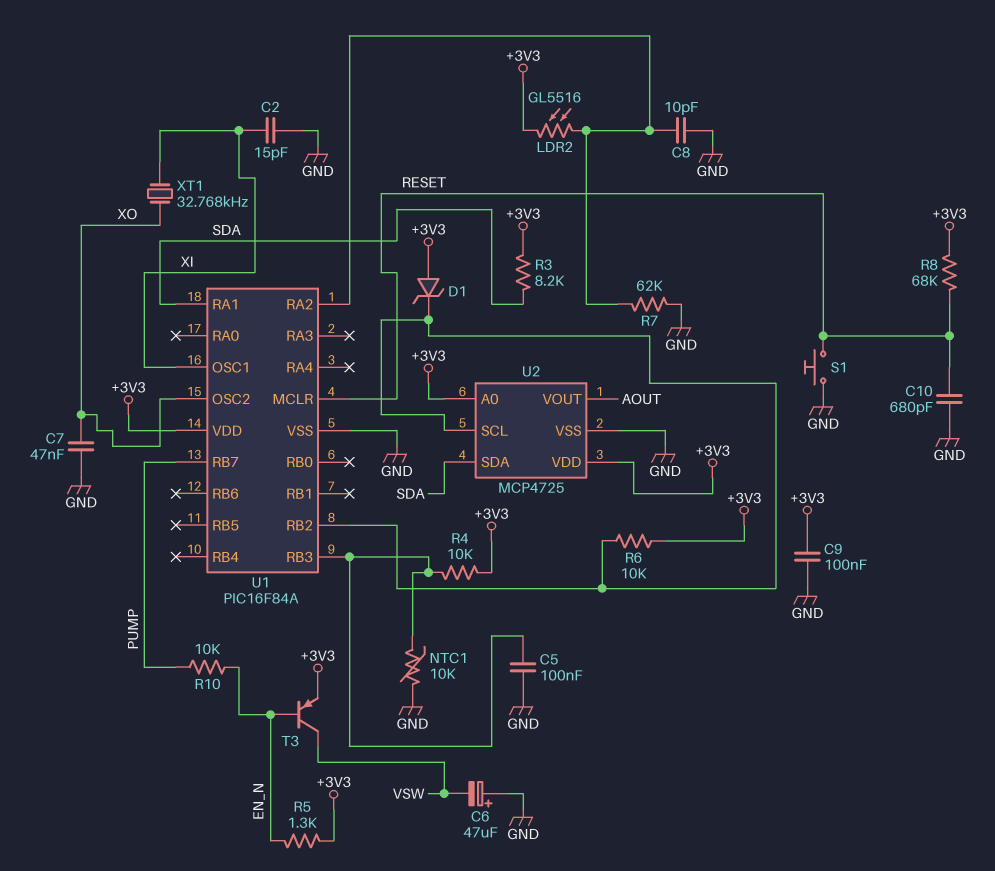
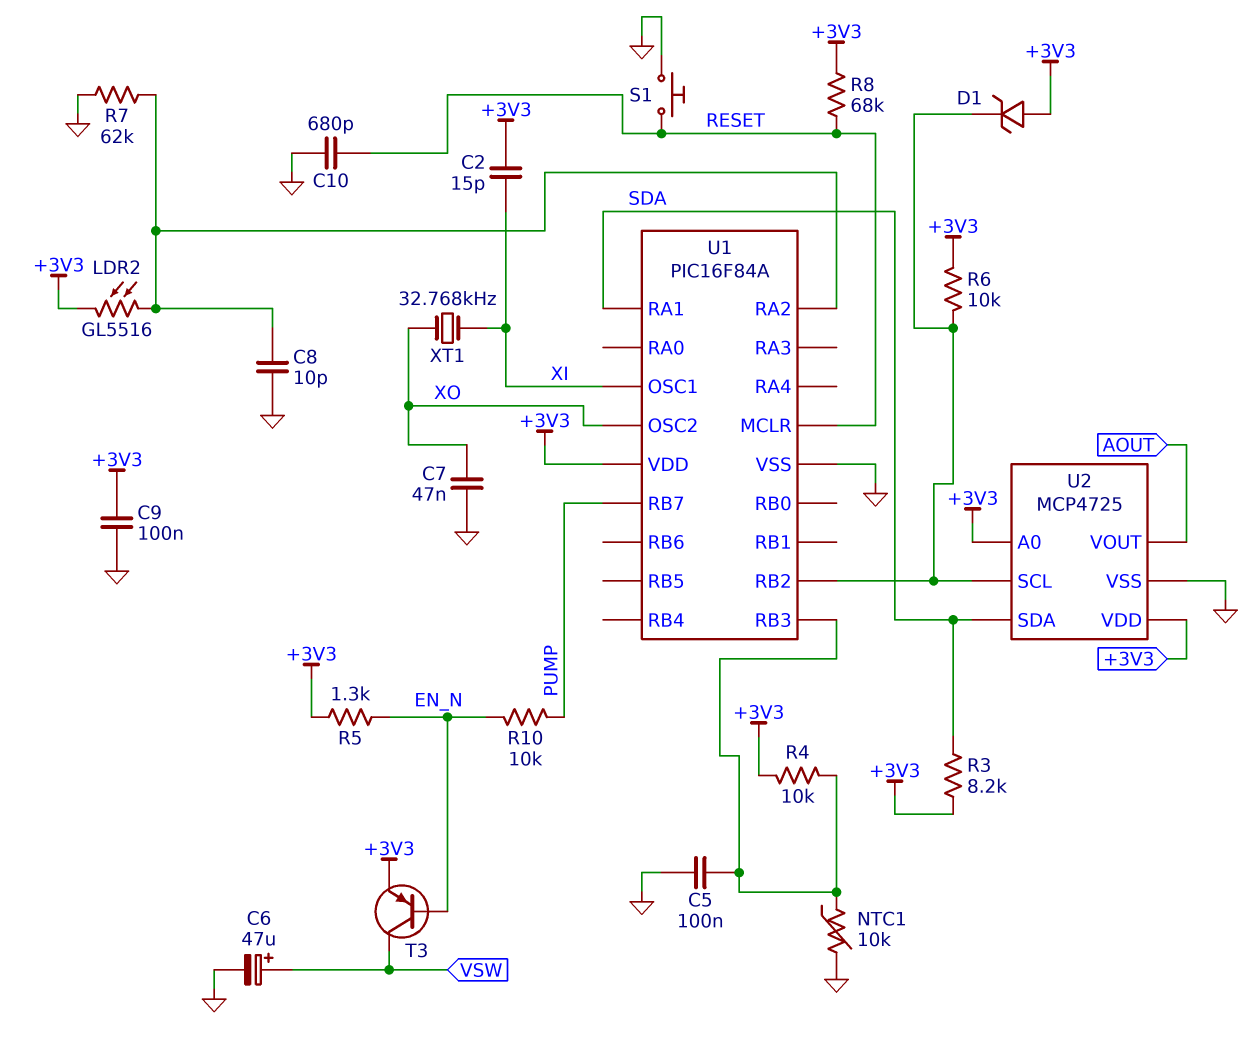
C2: 15pF (GND, XI) -> 15pF (+3V3, XI)
C6: 47uF (plus GND, minus VSW) -> 47uF (plus VSW, minus GND)

